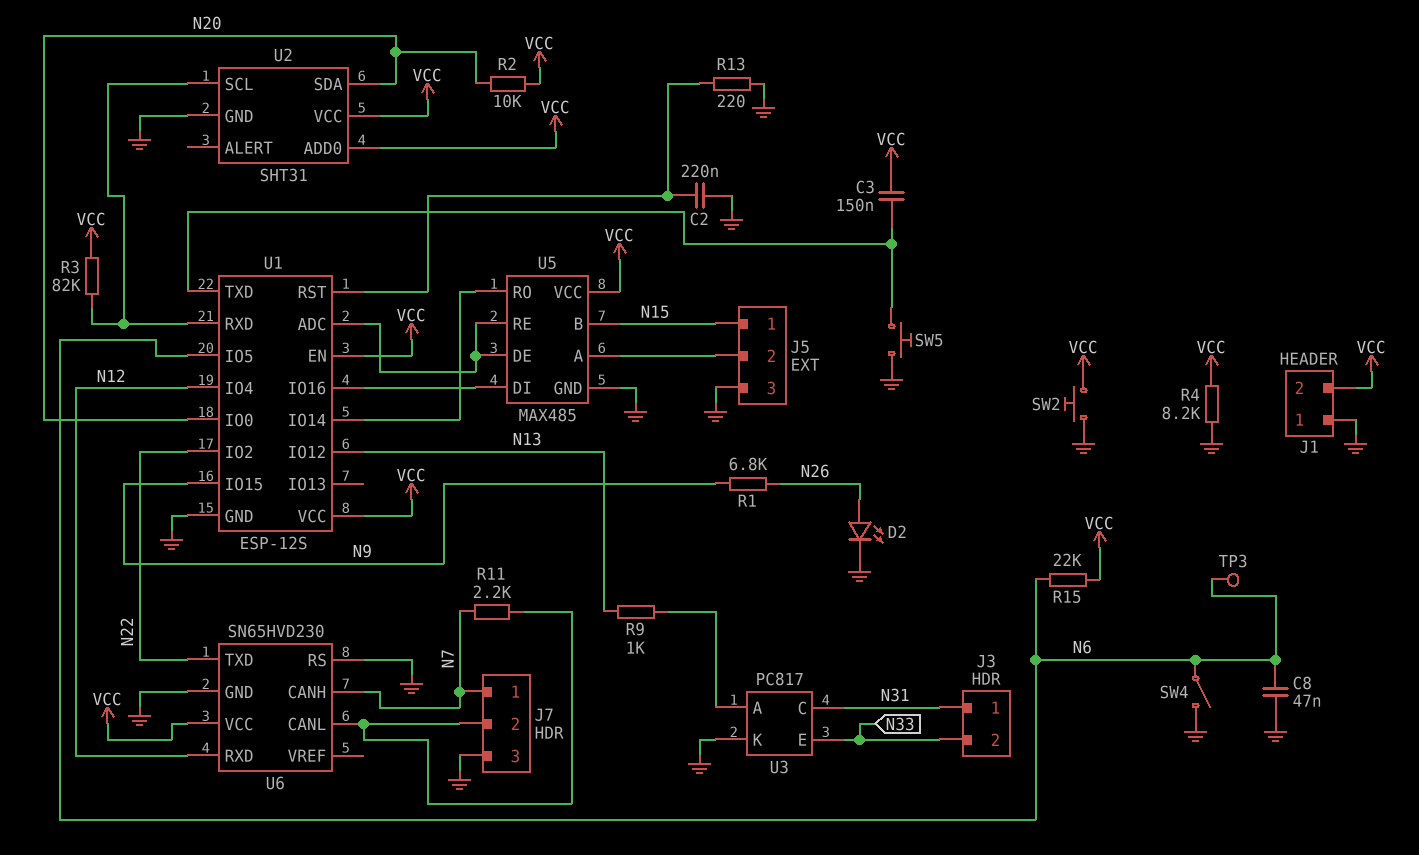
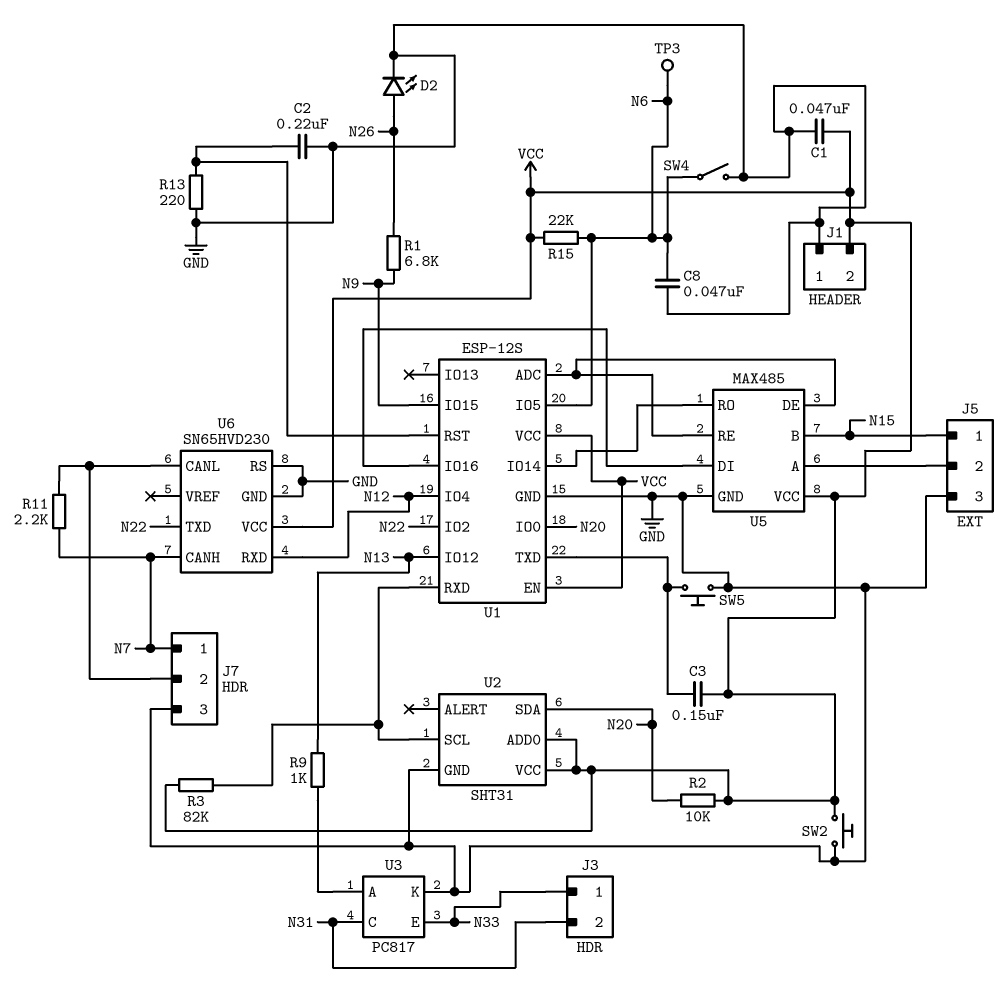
C1: none -> 47nF (GND, VCC)
J3 pin 1: N31 -> N33
J3 pin 2: N33 -> N31
R4: 8.2k (GND, VCC) -> none

